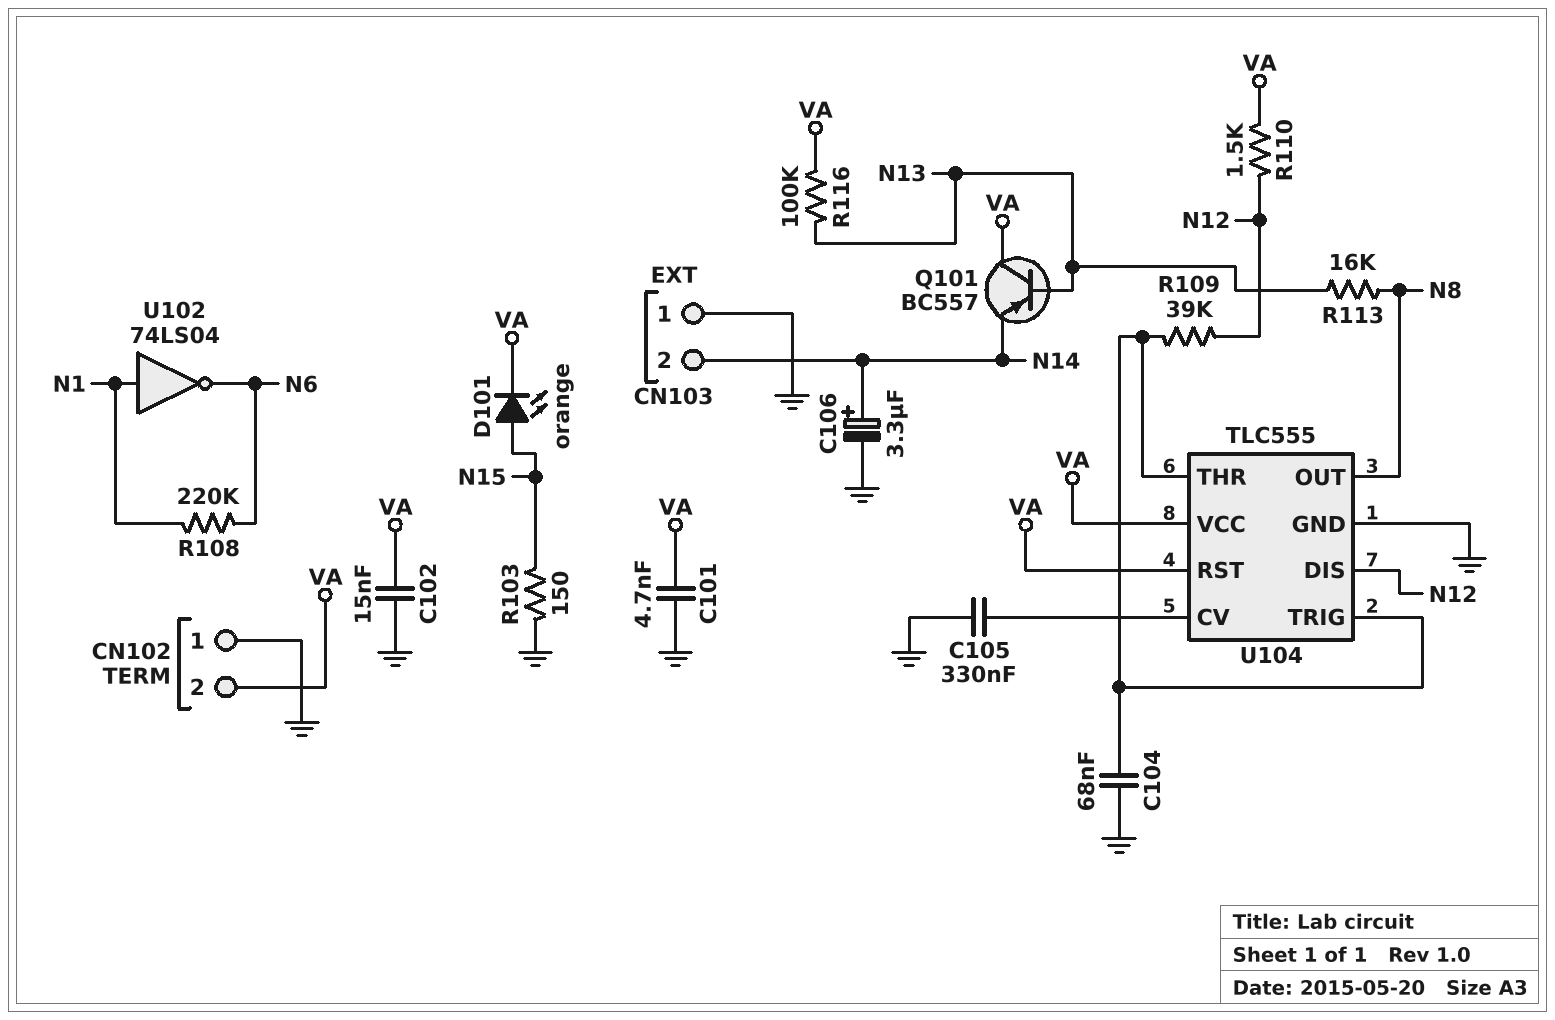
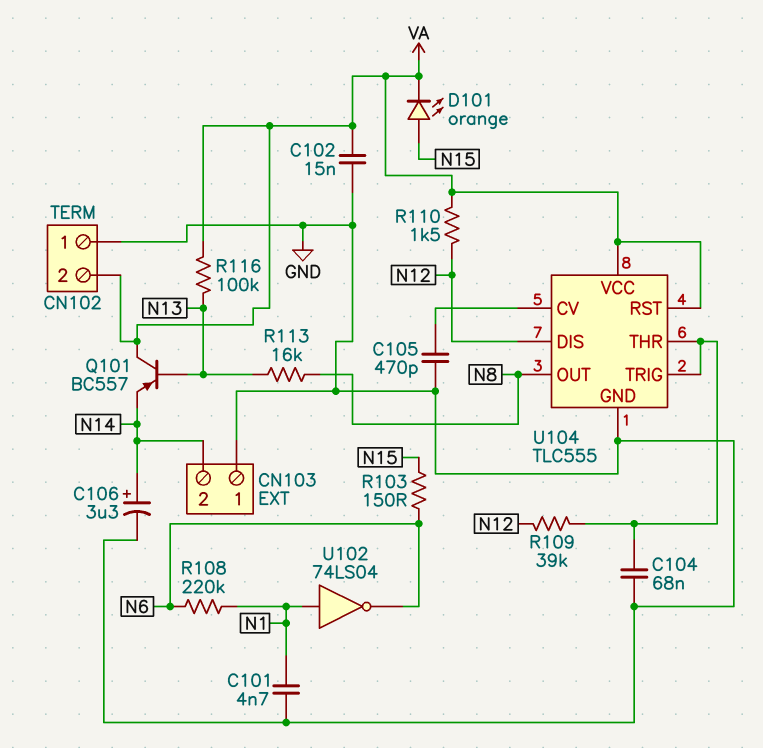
C101: 4.7nF (GND, VA) -> 4.7nF (GND, N1)
C105: 330nF (GND, U104/CV) -> 470pF (GND, U104/CV)
R103: 150 (GND, N15) -> 150 (N6, N15)

